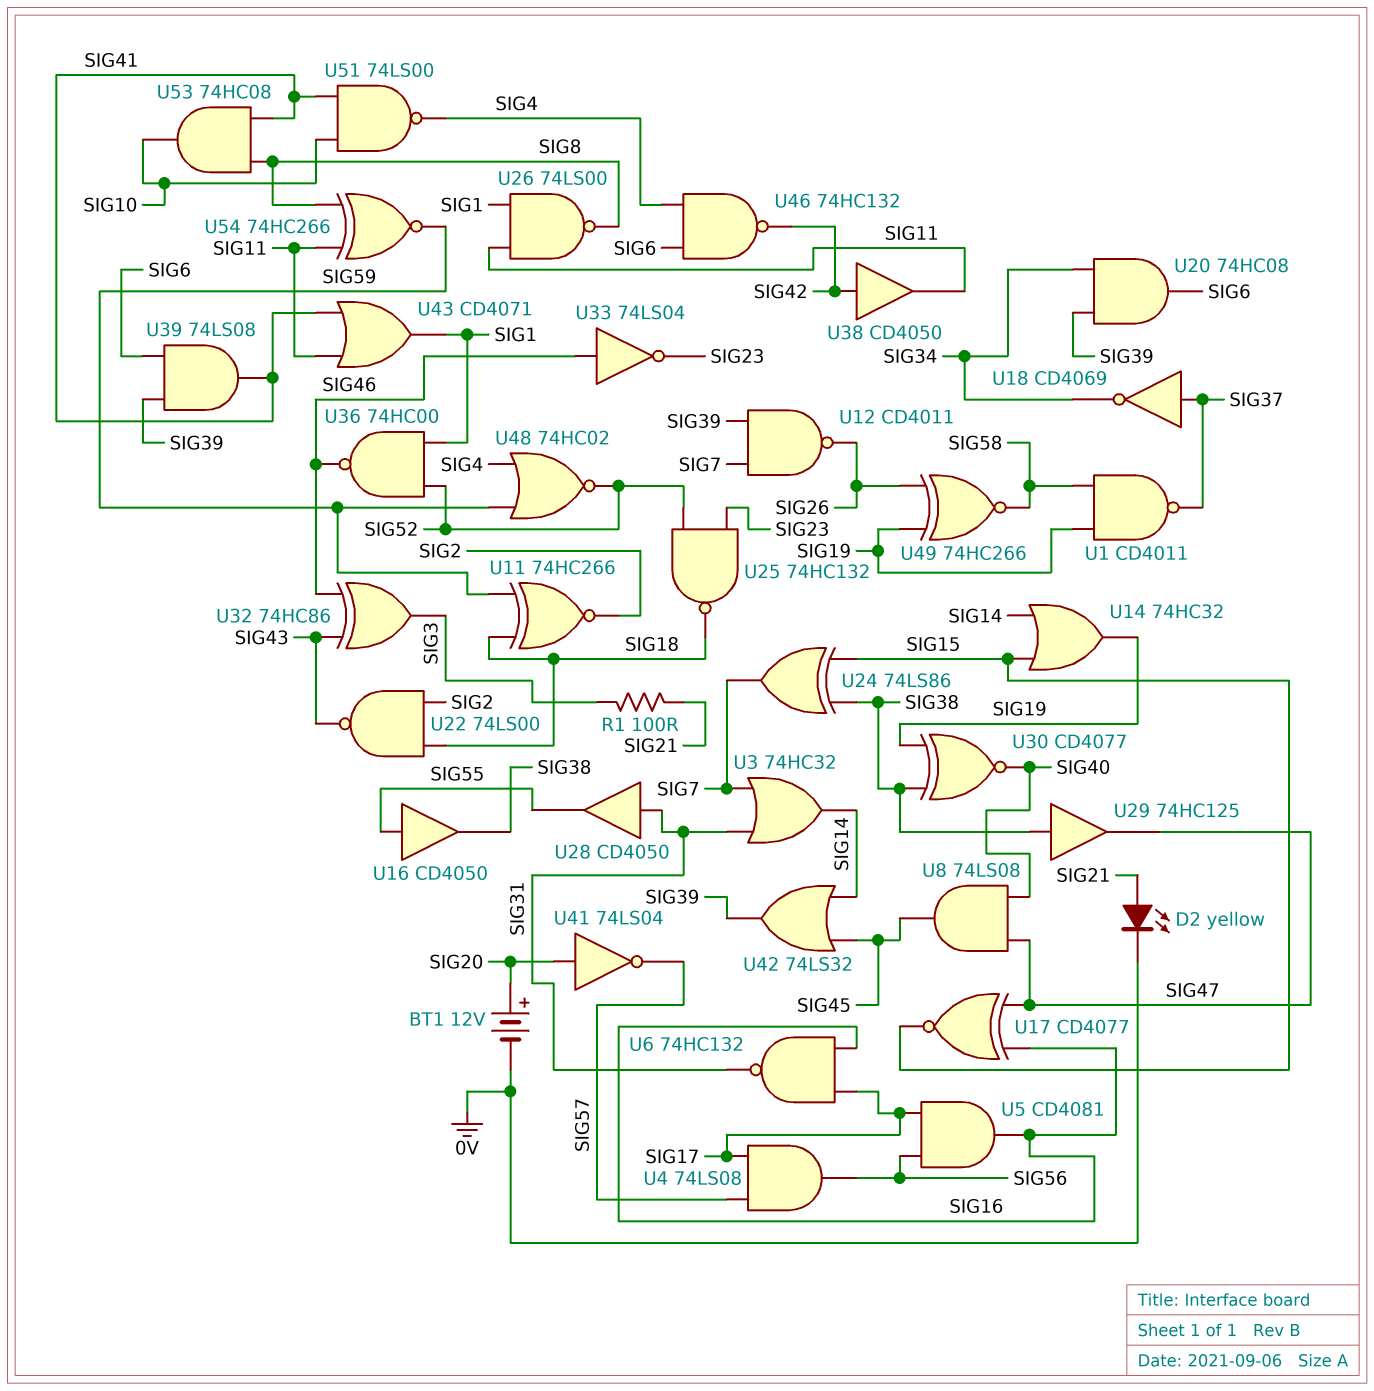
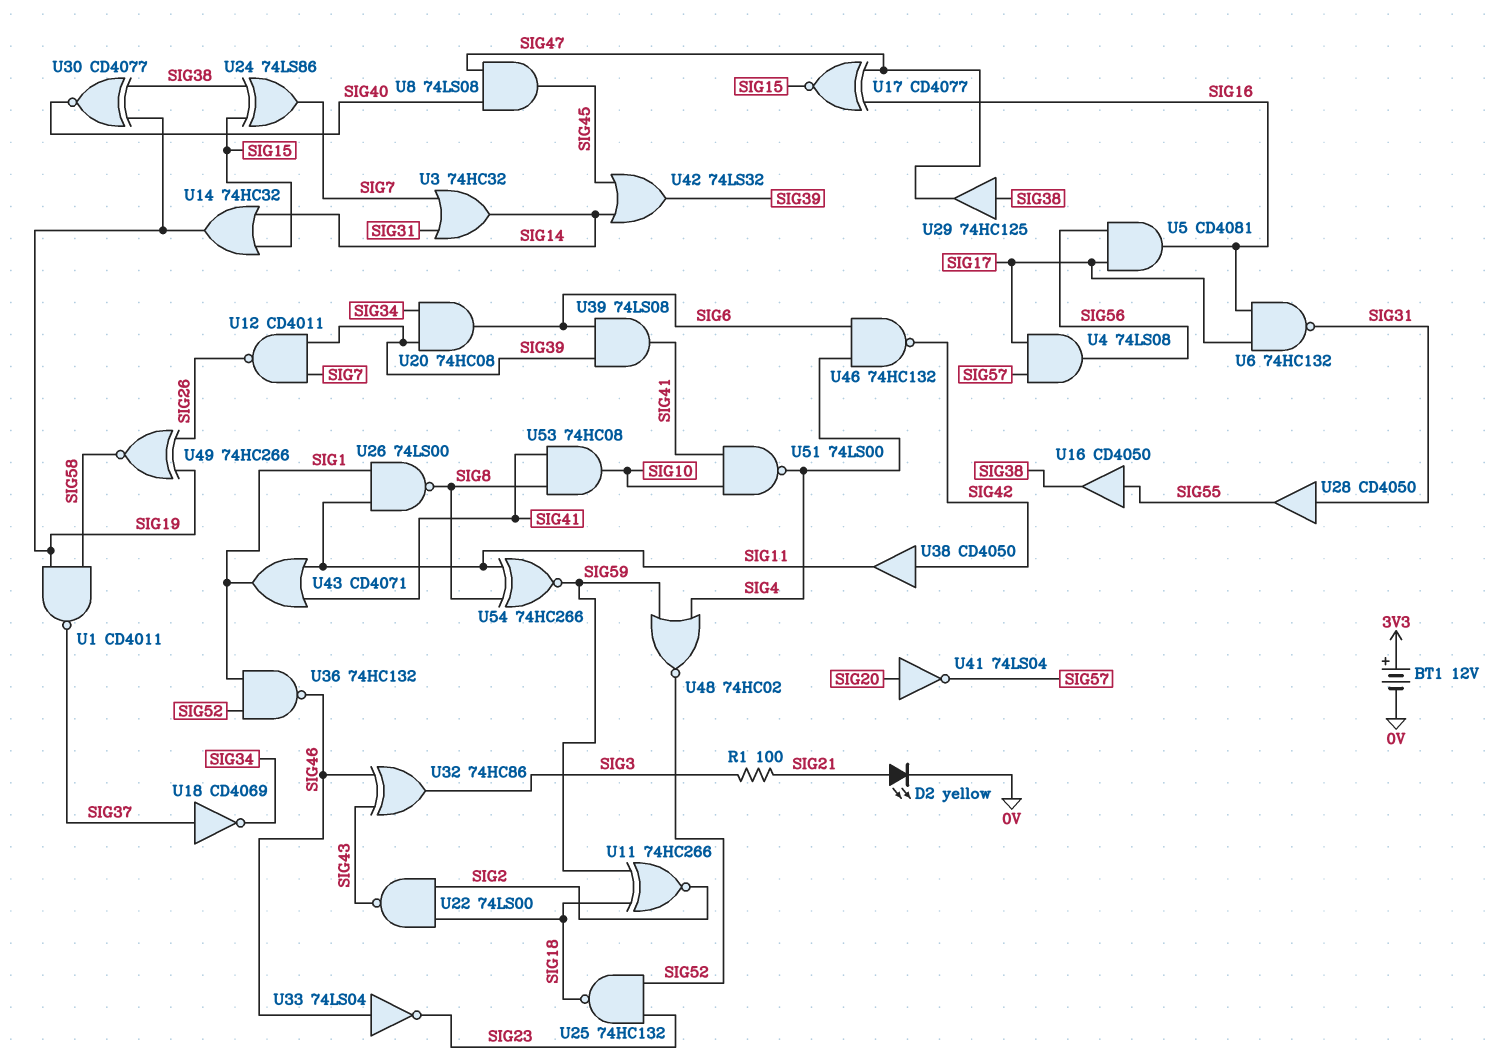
BT1: 12V (plus SIG20, minus 0V) -> 12V (plus 3V3, minus 0V)
U36: NAND 74HC00 (in SIG1, in SIG52, out SIG46) -> NAND 74HC132 (in SIG1, in SIG52, out SIG46)

